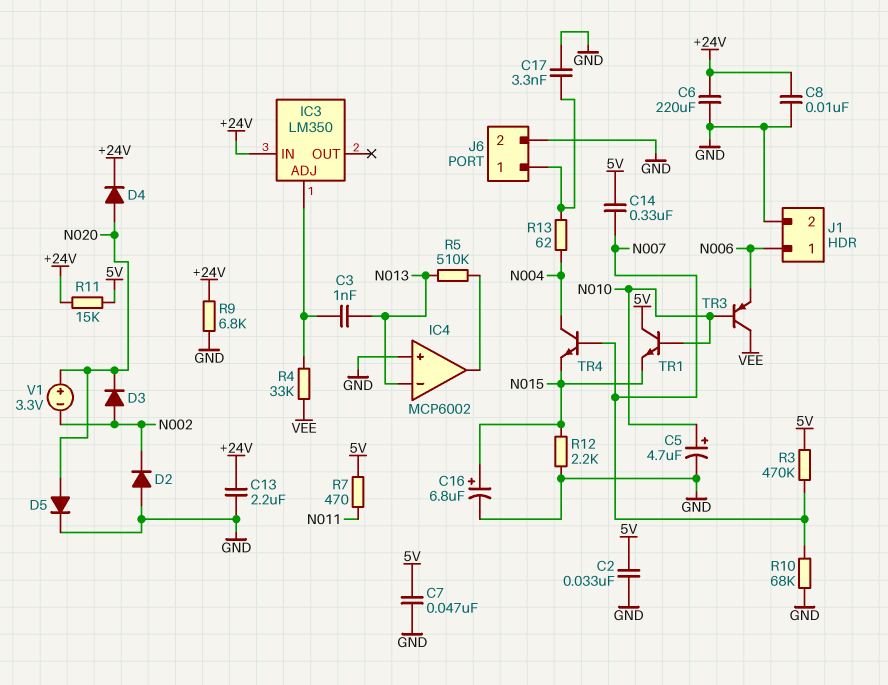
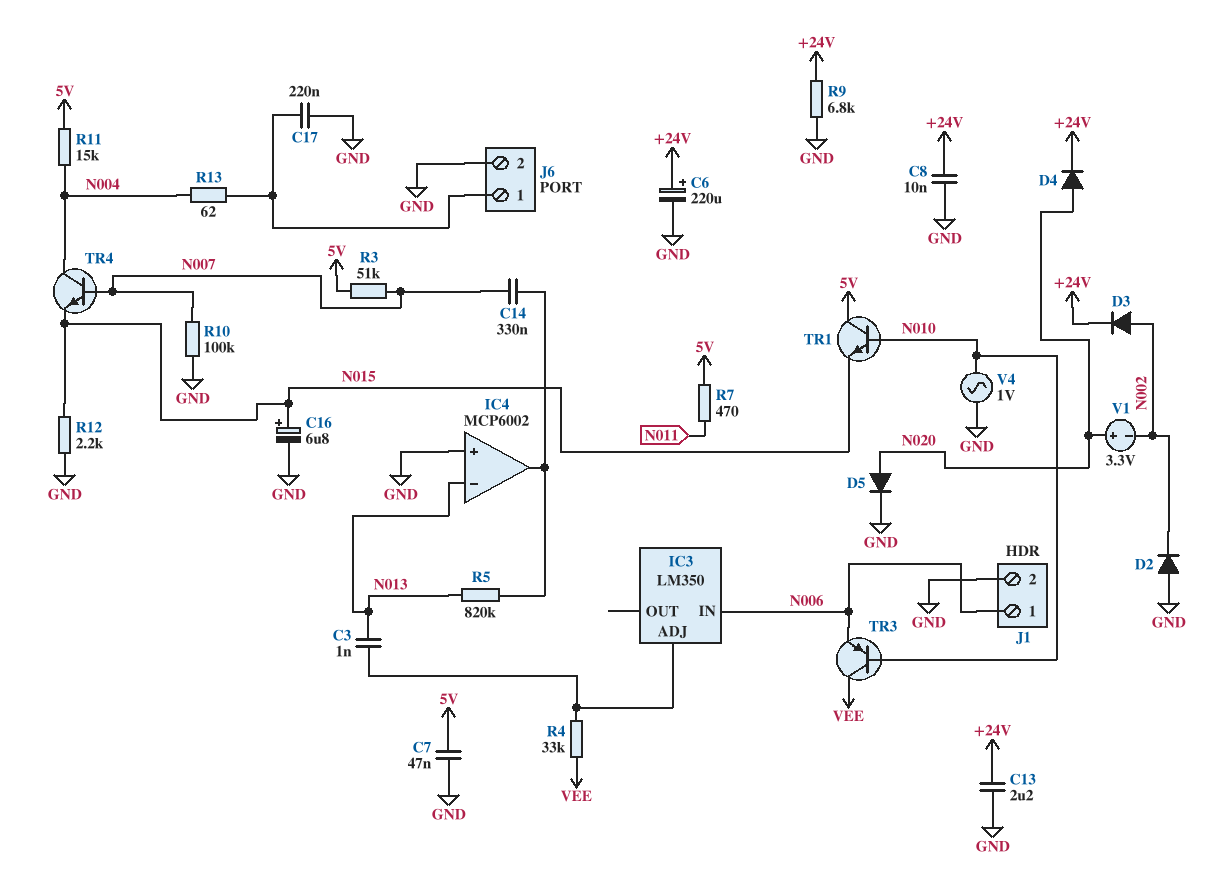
C2: 33nF (5V, GND) -> none
C5: 4.7uF (plus N010, minus GND) -> none
C6: 220uF (+24V, GND) -> 220uF (plus +24V, minus GND)
C14: 330nF (5V, N007) -> 330nF (IC4/out, N007)
C17: 3.3nF (GND, J6/1) -> 220nF (GND, J6/1)
D3: diode (A N002, K N020) -> diode (A N002, K +24V)
IC3 pin IN: +24V -> N006
R3: 470k (5V, N007) -> 51k (5V, N007)
R5: 510k (IC4/out, N013) -> 820k (IC4/out, N013)
R10: 68k (GND, N007) -> 100k (GND, N007)
R11: 15k (+24V, 5V) -> 15k (5V, N004)
V4: none -> AC 1V (GND, N010)

